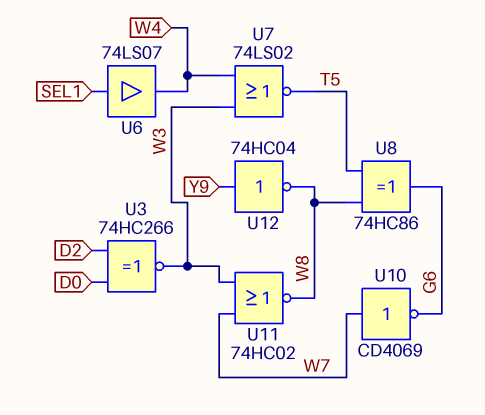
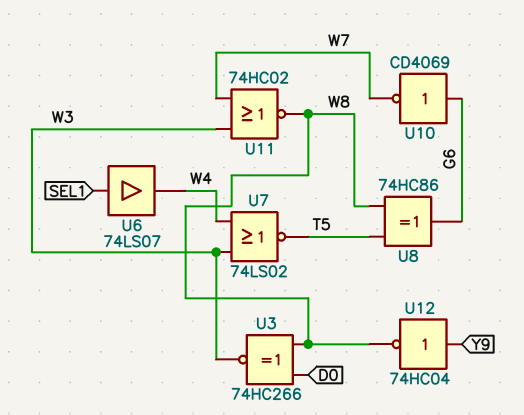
U3: XNOR 74HC266 (in D0, in D2, out W3) -> XNOR 74HC266 (in D0, in W8, out W3)
U10: NOT CD4069 (in W7, out G6) -> NOT CD4069 (in G6, out W7)

